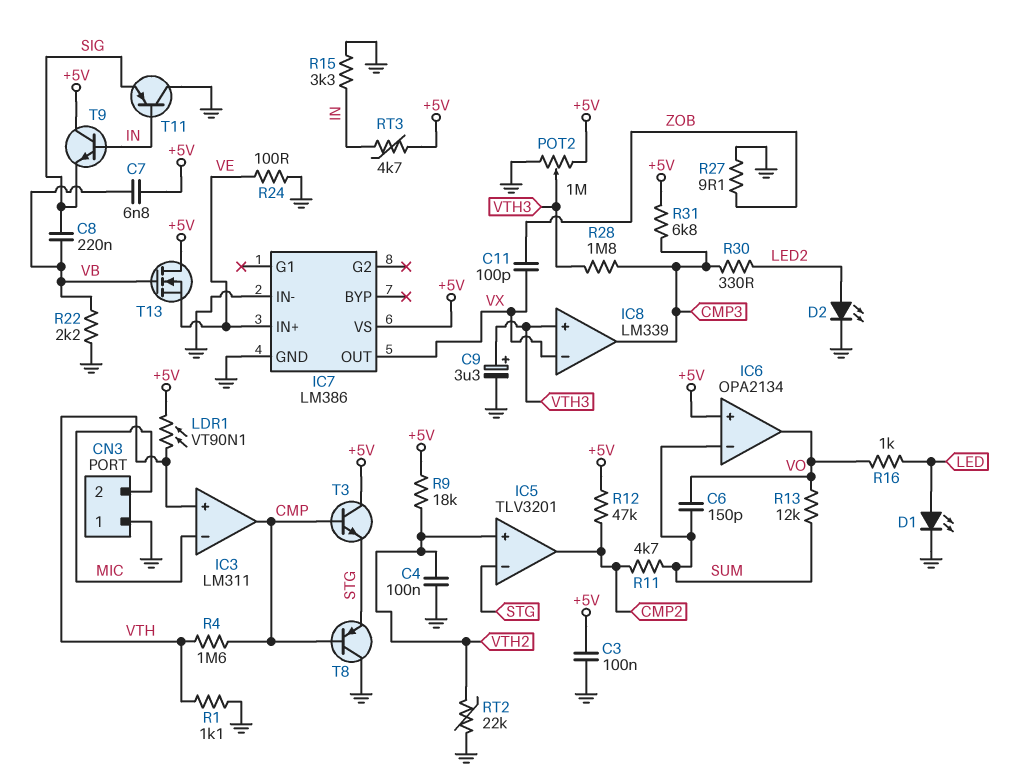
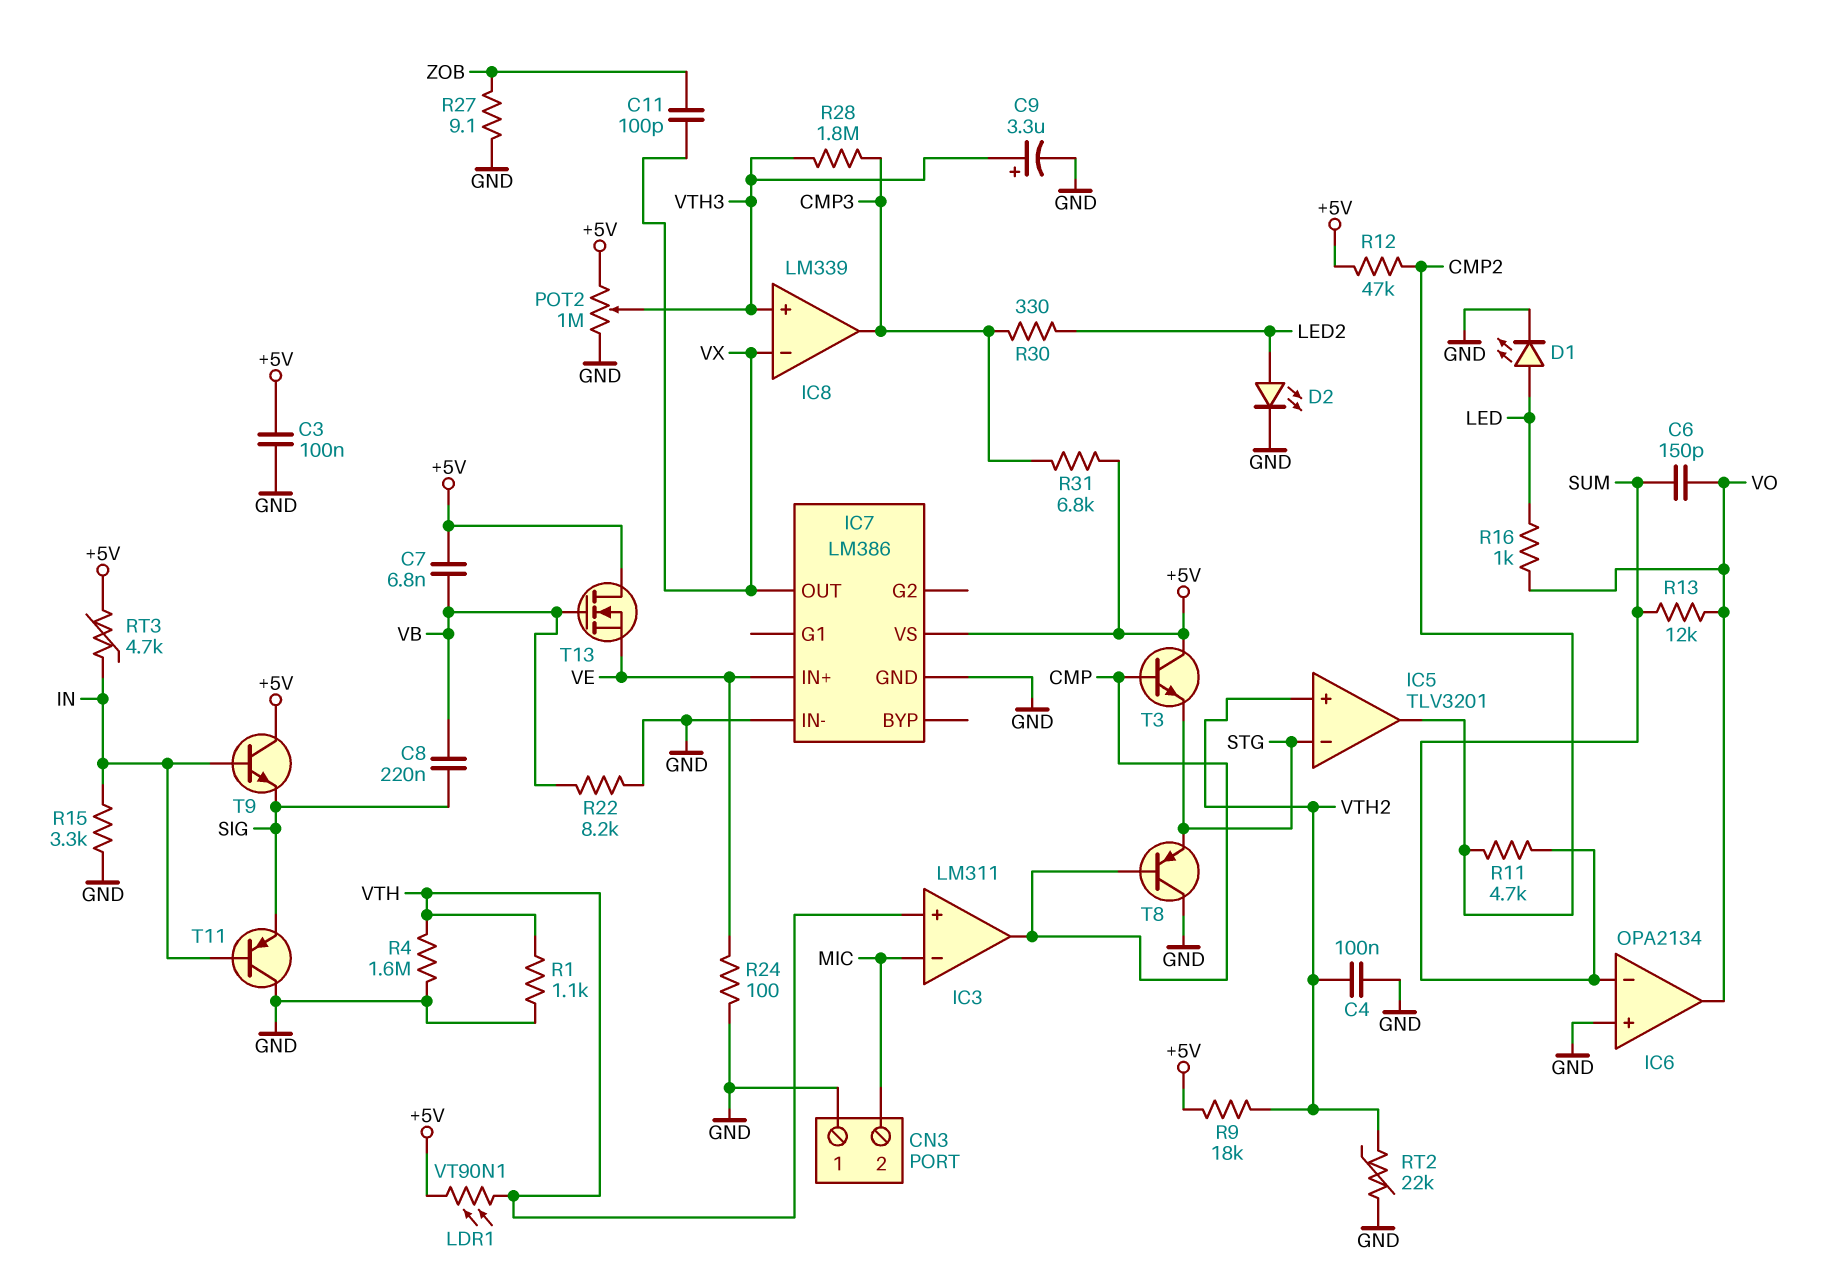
IC6 pin in+: +5V -> GND
R4: 1.6M (CMP, VTH) -> 1.6M (GND, VTH)
R22: 2.2k (GND, VB) -> 8.2k (GND, VB)

